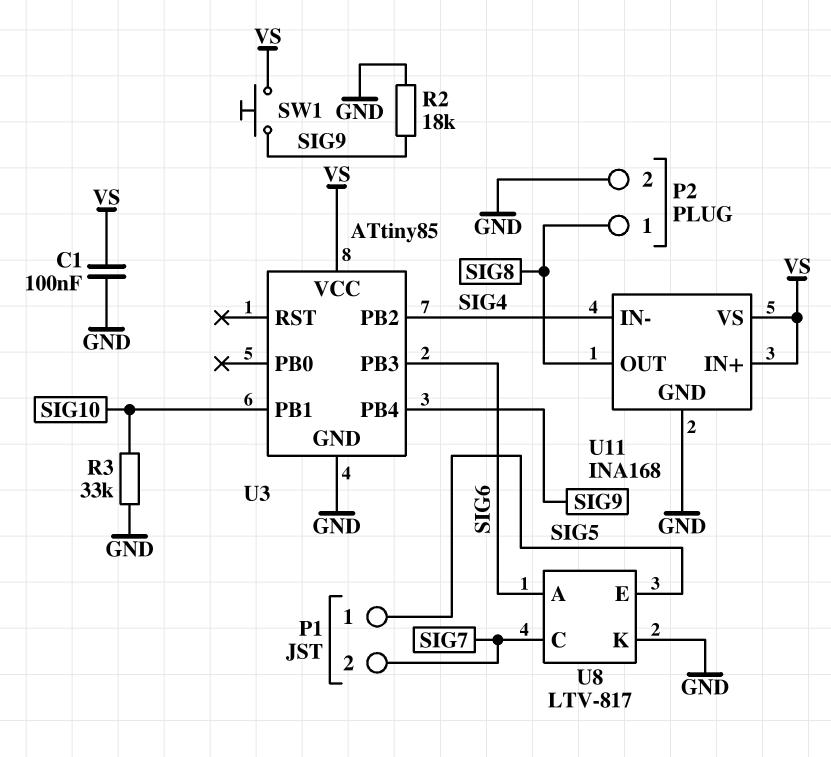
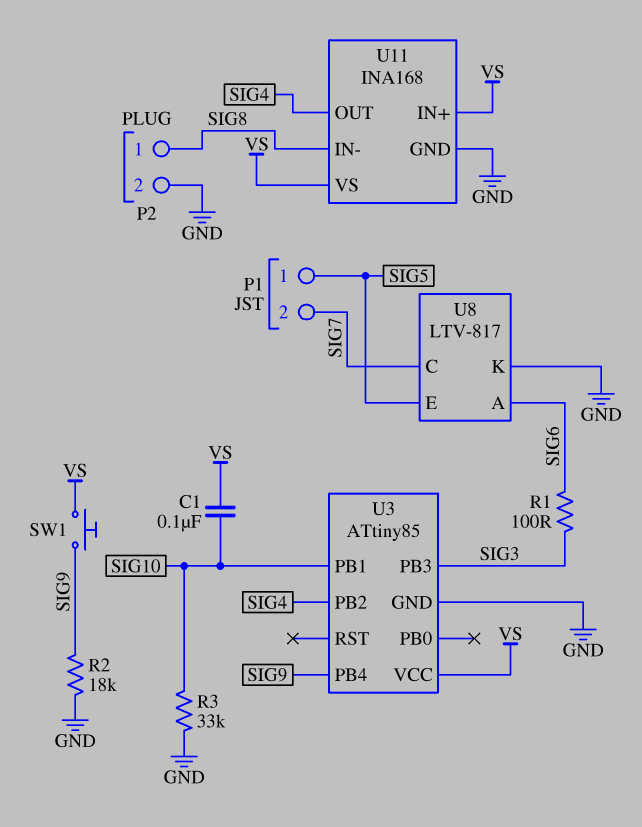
C1: 100nF (GND, VS) -> 100nF (SIG10, VS)
R1: none -> 100 (SIG3, SIG6)
U3 pin PB3: SIG6 -> SIG3
U11 pin IN-: SIG4 -> SIG8
U11 pin OUT: SIG8 -> SIG4

